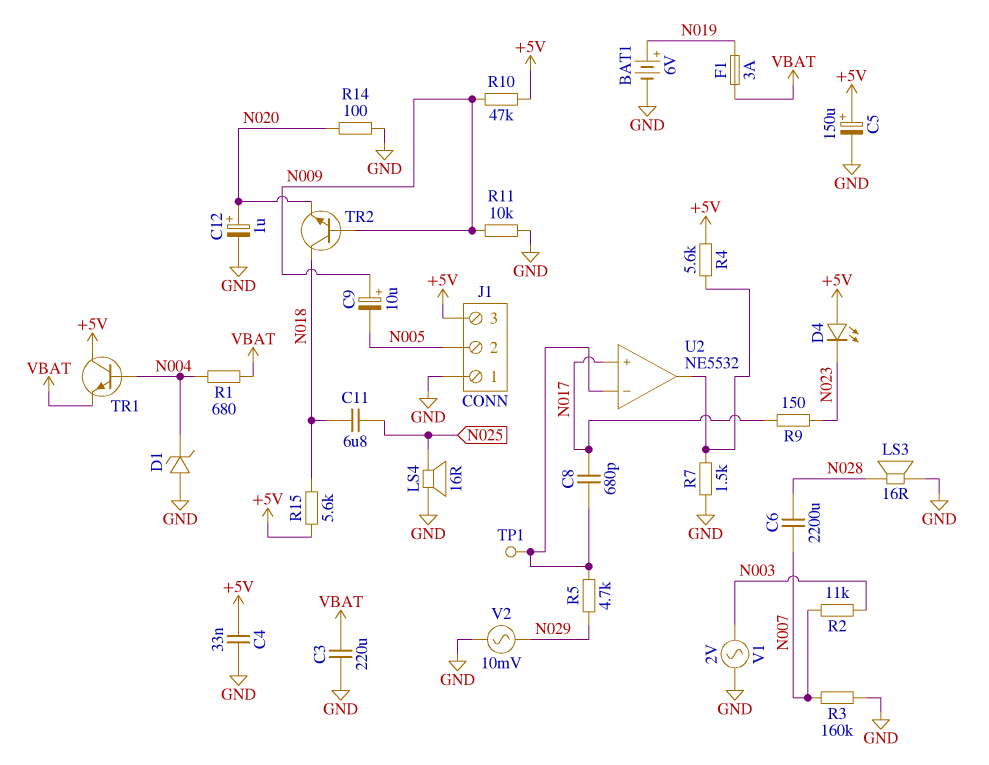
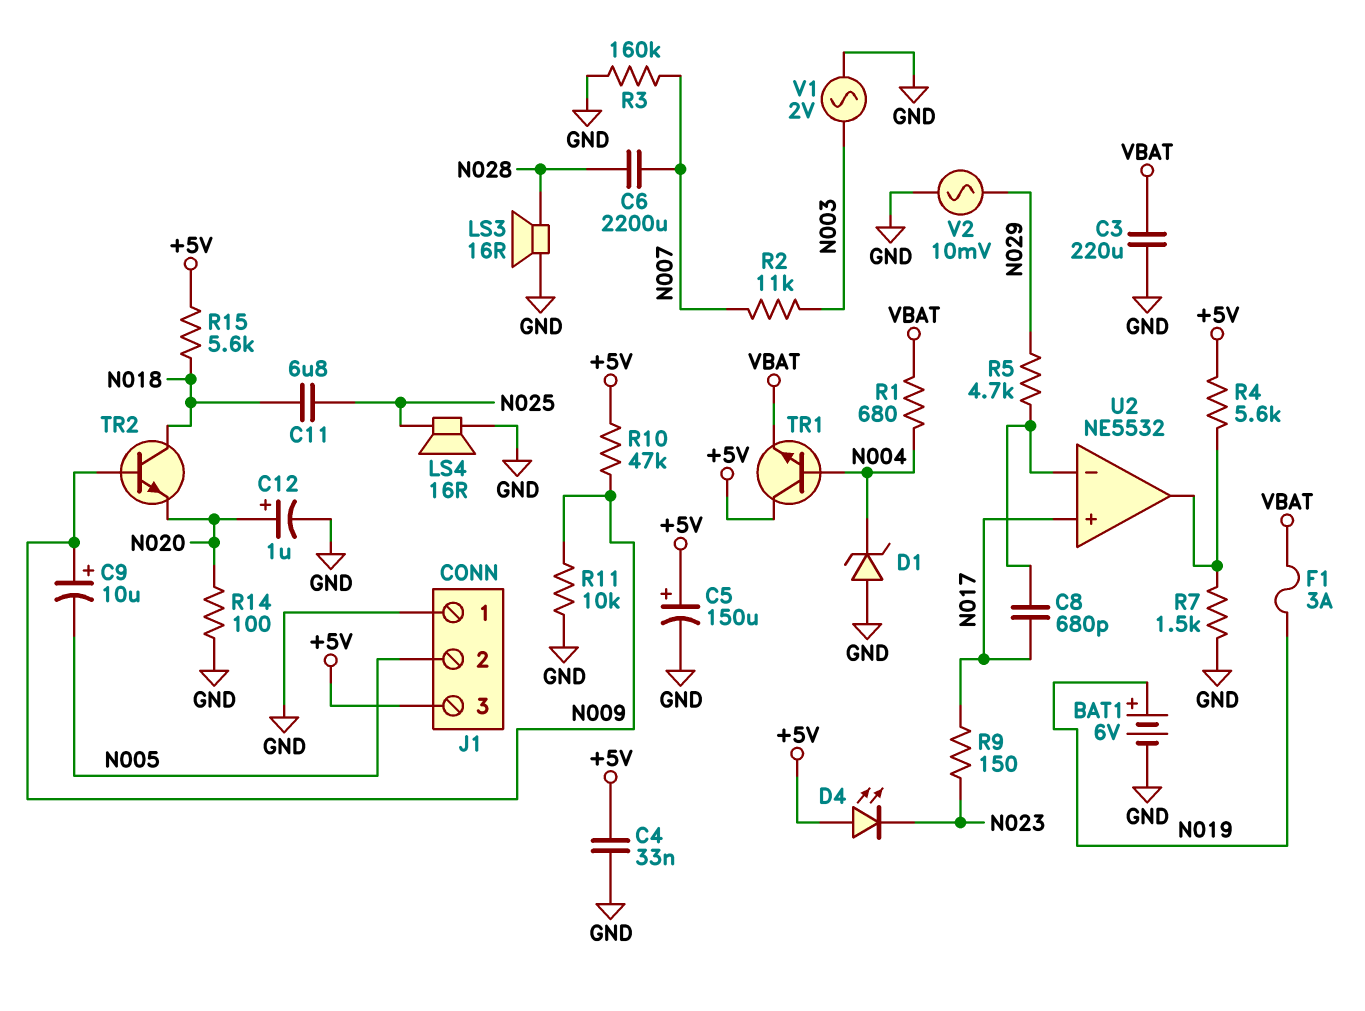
TP1: test point (U2/in-) -> none

